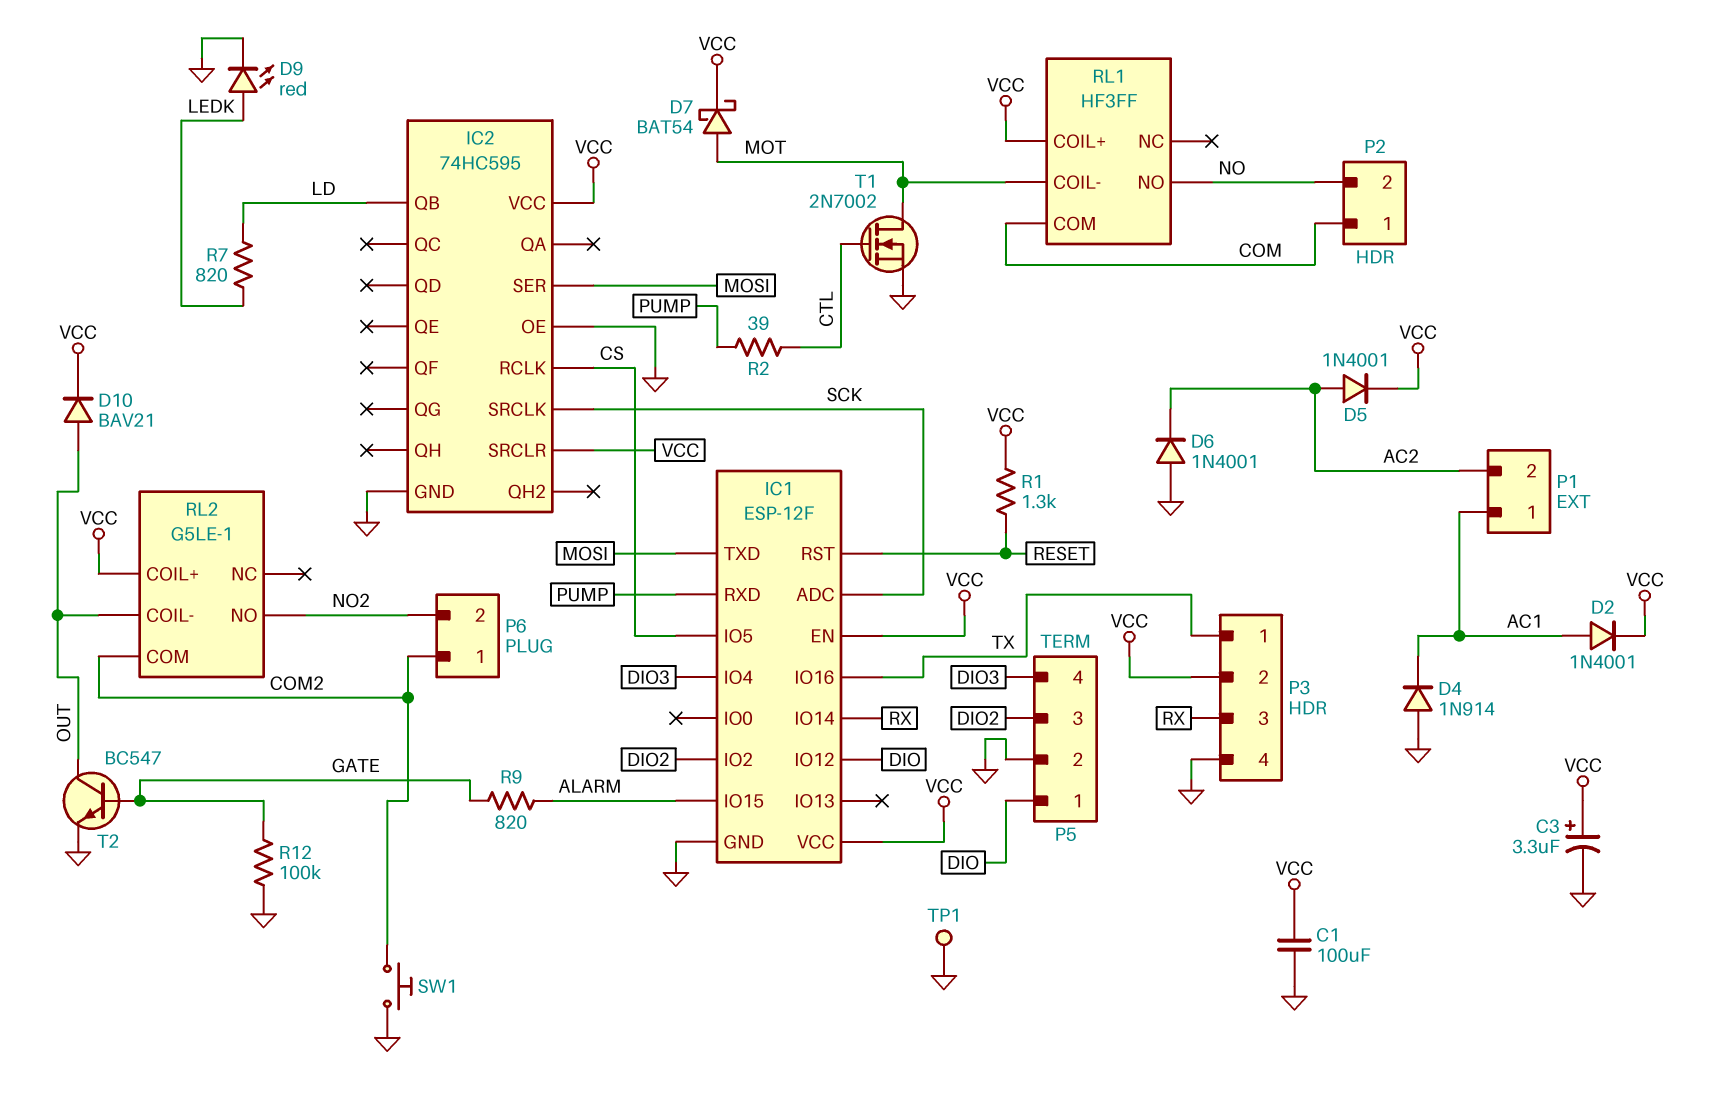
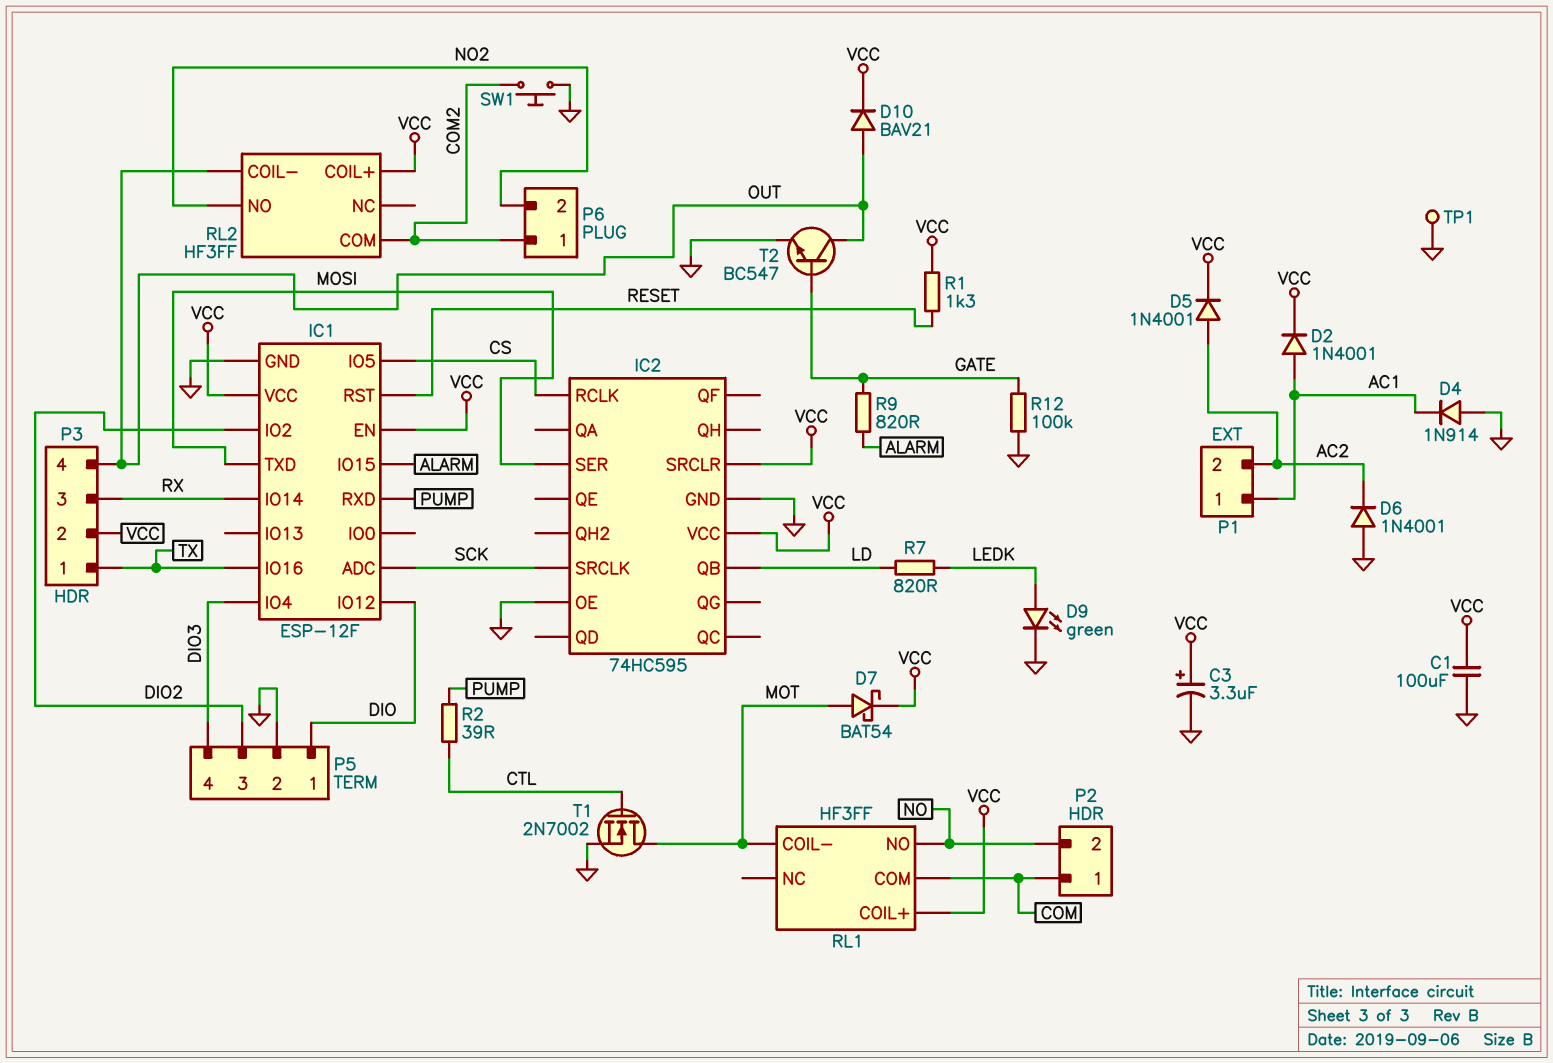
D9: LED red (A LEDK, K GND) -> LED green (A LEDK, K GND)
P3 pin 4: GND -> OUT
RL2: G5LE-1 -> HF3FF

